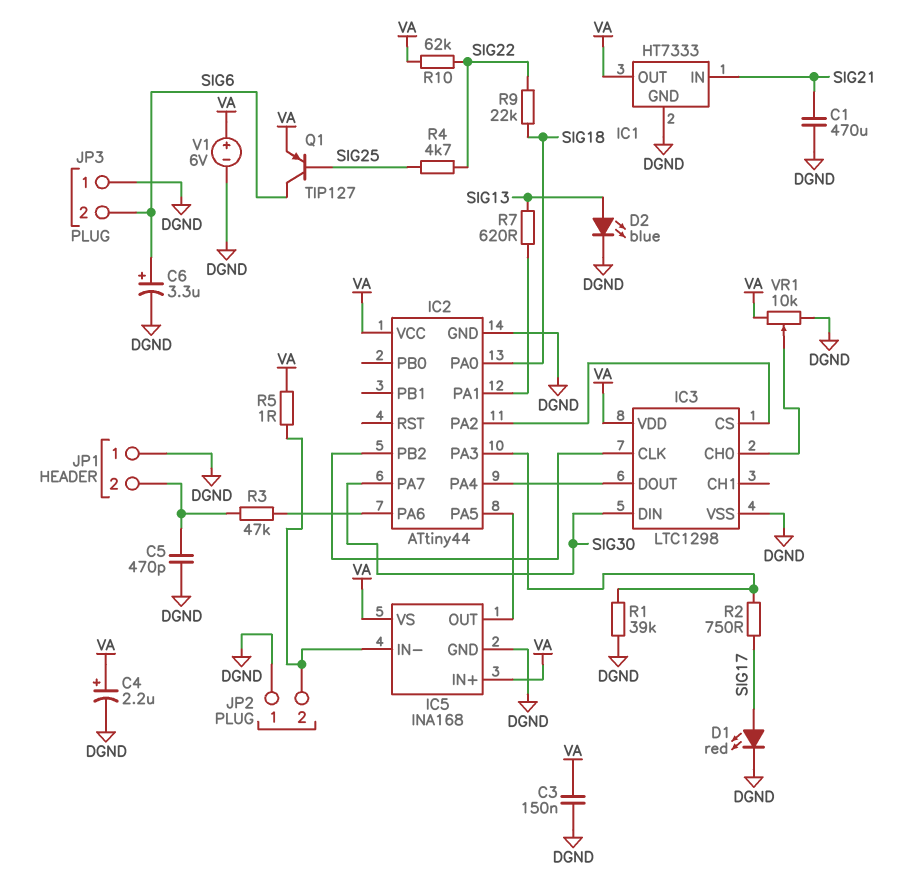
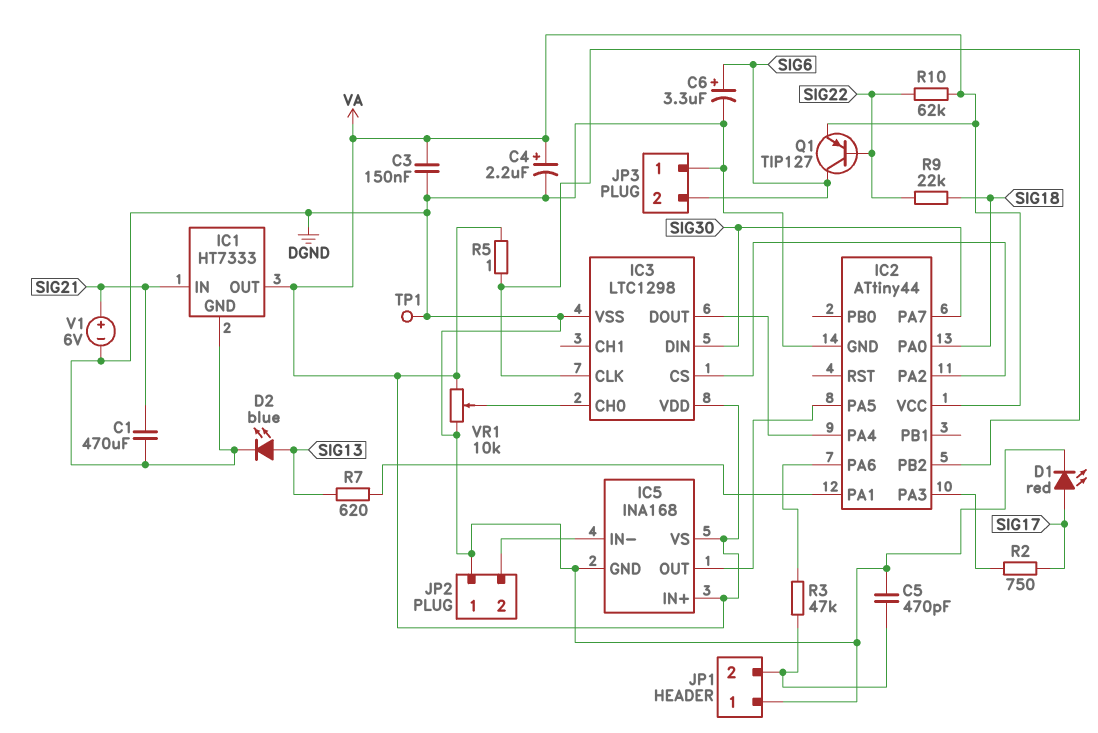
Q1: PNP TIP127 (B SIG25, C SIG6, E VA) -> PNP TIP127 (B SIG22, C SIG6, E VA)
R1: 39k (DGND, IC2/PA3) -> none
R4: 4.7k (SIG22, SIG25) -> none
R5: 1 (IC5/IN-, VA) -> 1 (IC2/PB2, VA)
TP1: none -> test point (DGND)
V1: 6V (plus VA, minus DGND) -> 6V (plus SIG21, minus DGND)

